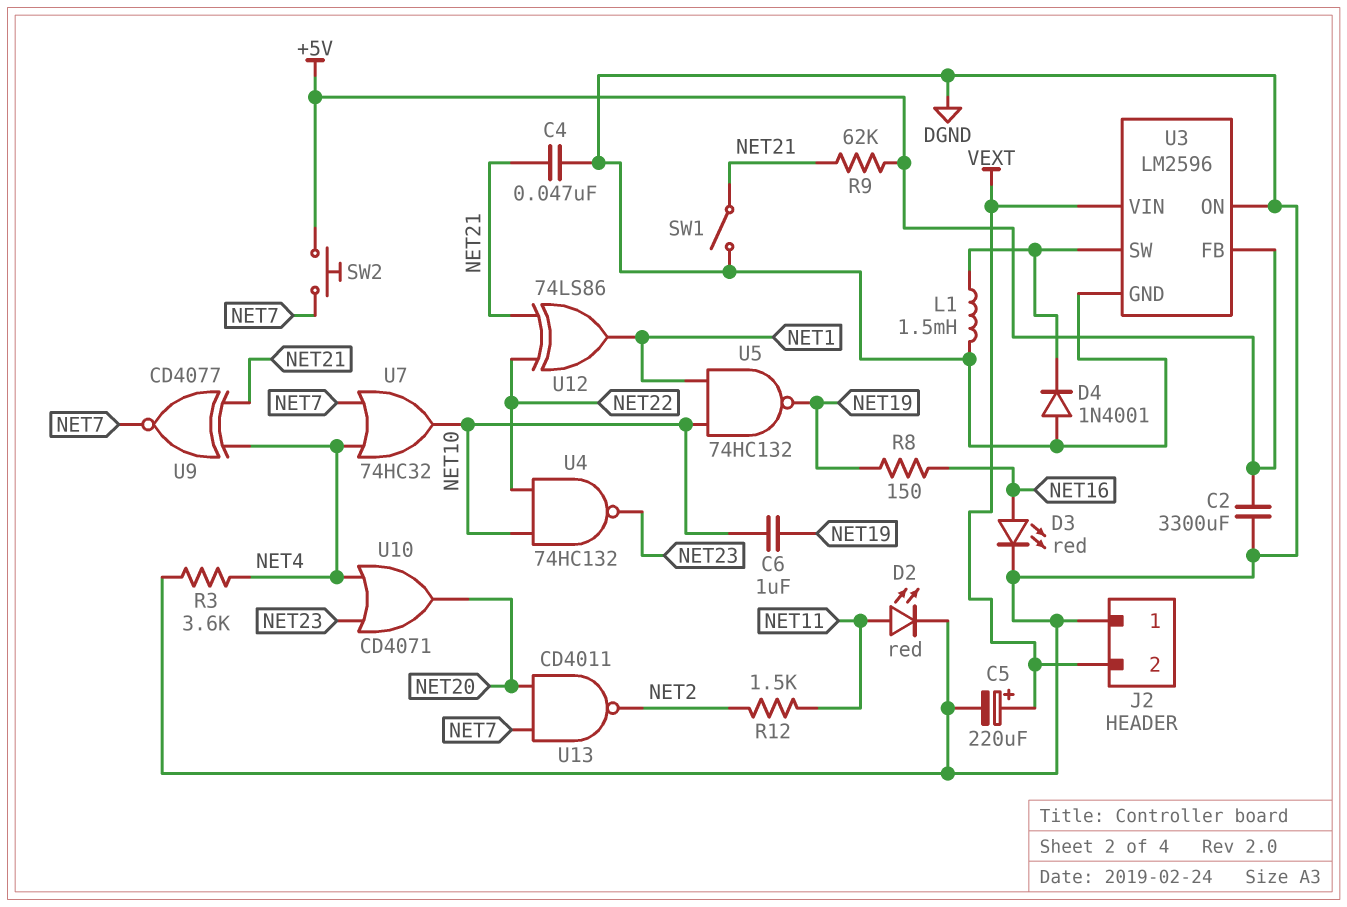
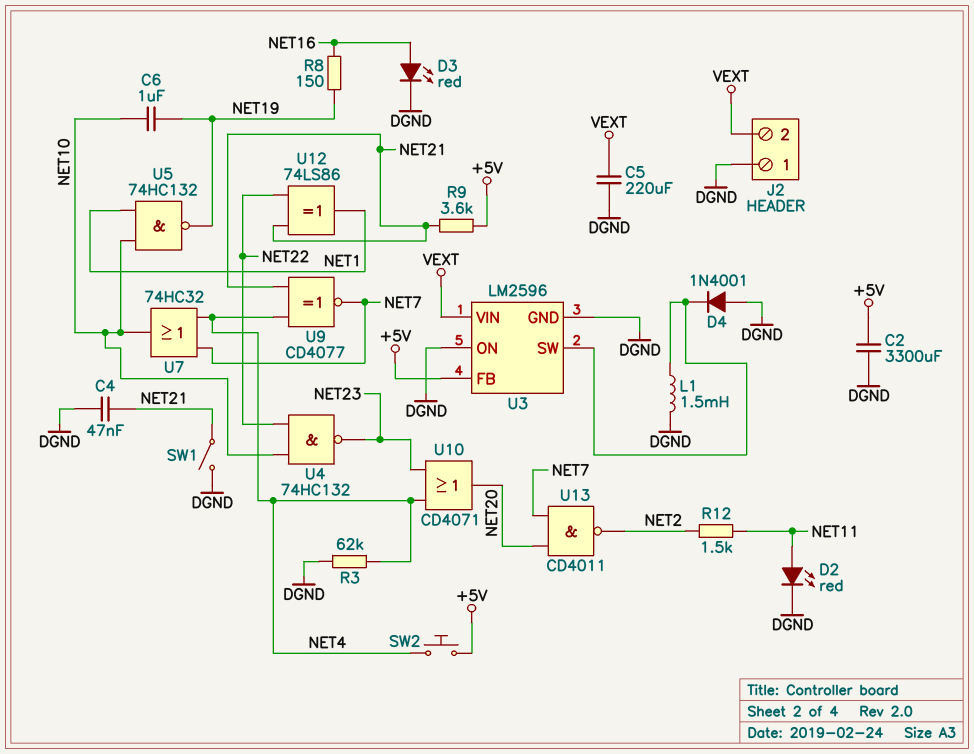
C5: 220uF (plus VEXT, minus DGND) -> 220uF (DGND, VEXT)
R3: 3.6k (DGND, NET4) -> 62k (DGND, NET4)
R9: 62k (+5V, NET21) -> 3.6k (+5V, NET21)
SW2: button (+5V, NET7) -> button (+5V, NET4)

